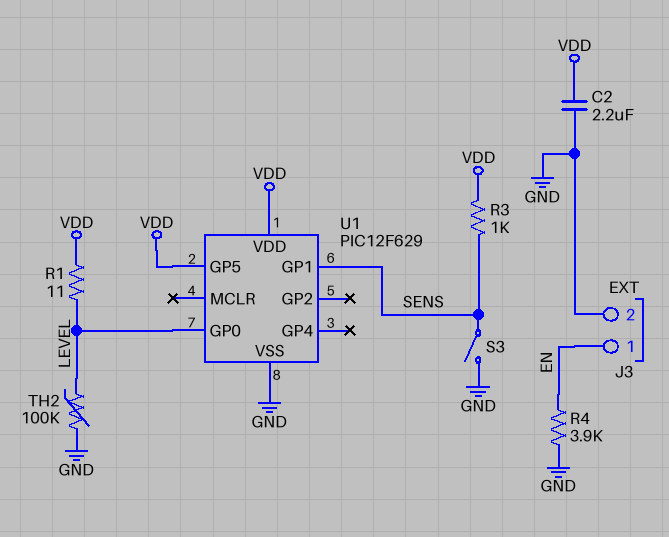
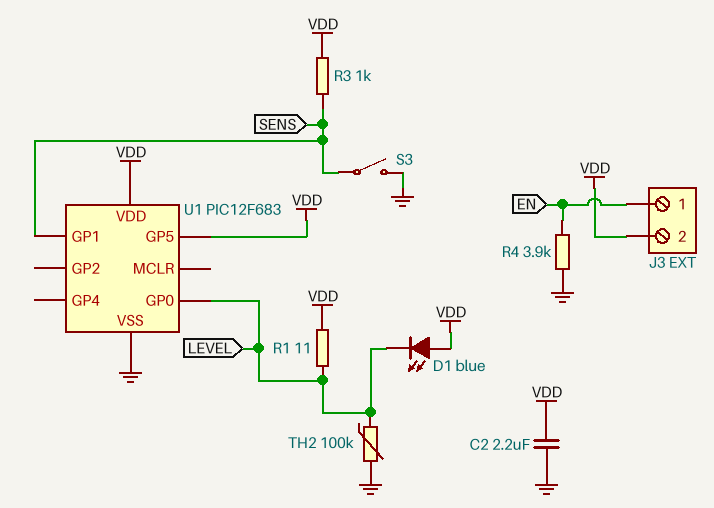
D1: none -> LED blue (A VDD, K LEVEL)
J3 pin 2: GND -> VDD
U1: PIC12F629 -> PIC12F683

